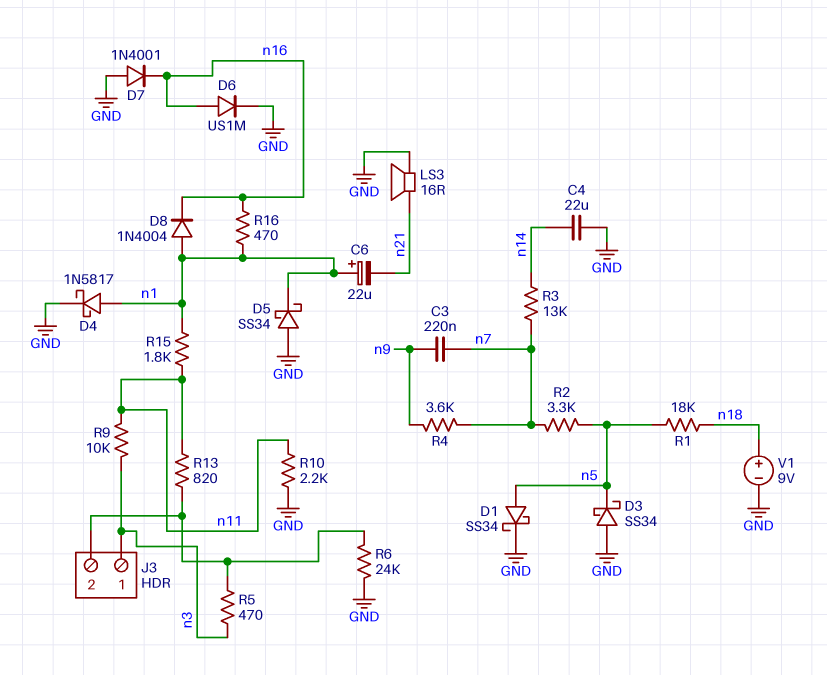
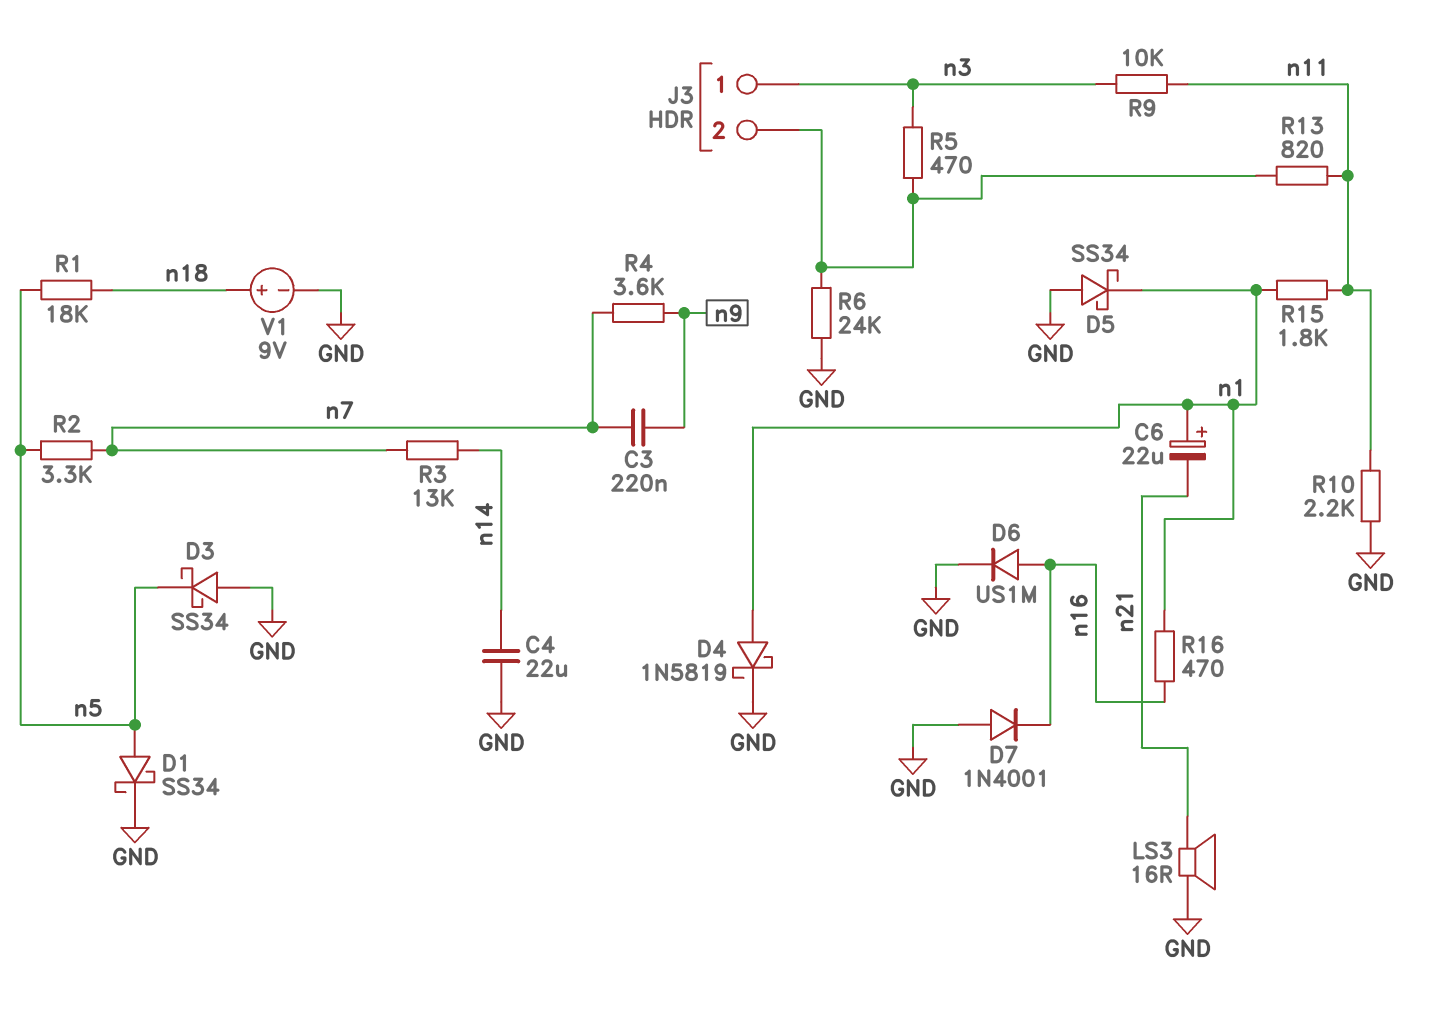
D4: schottky 1N5817 (A n1, K GND) -> schottky 1N5819 (A n1, K GND)
D8: diode 1N4004 (A n1, K n16) -> none

